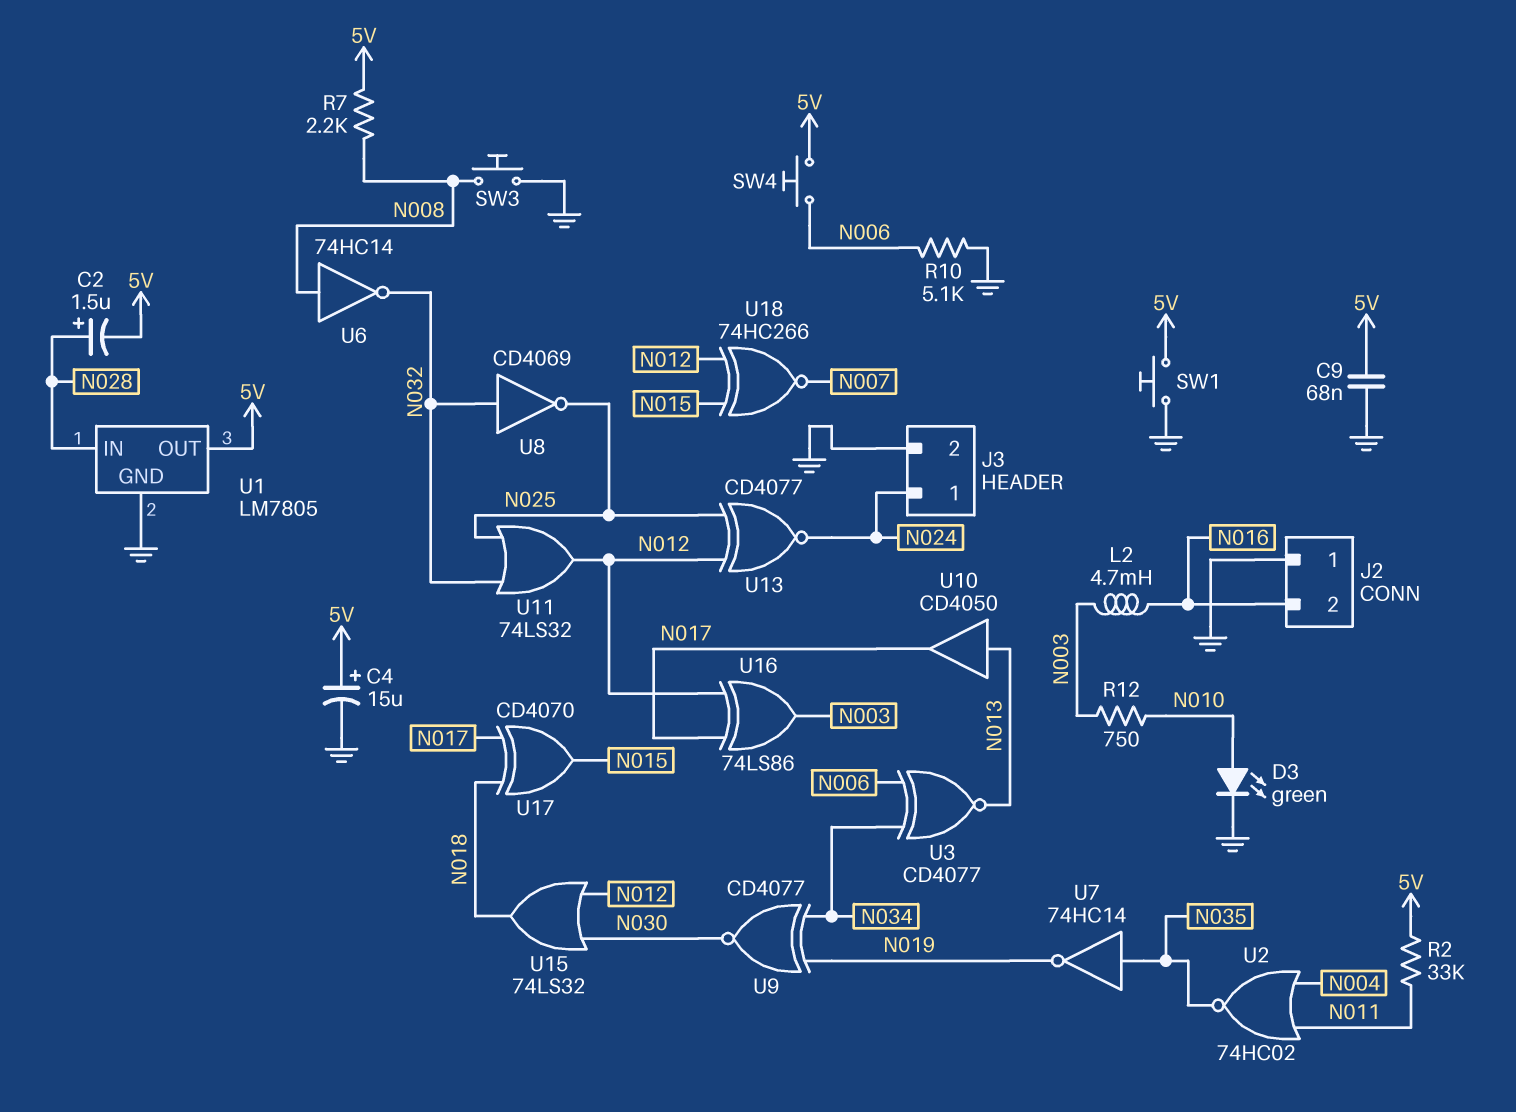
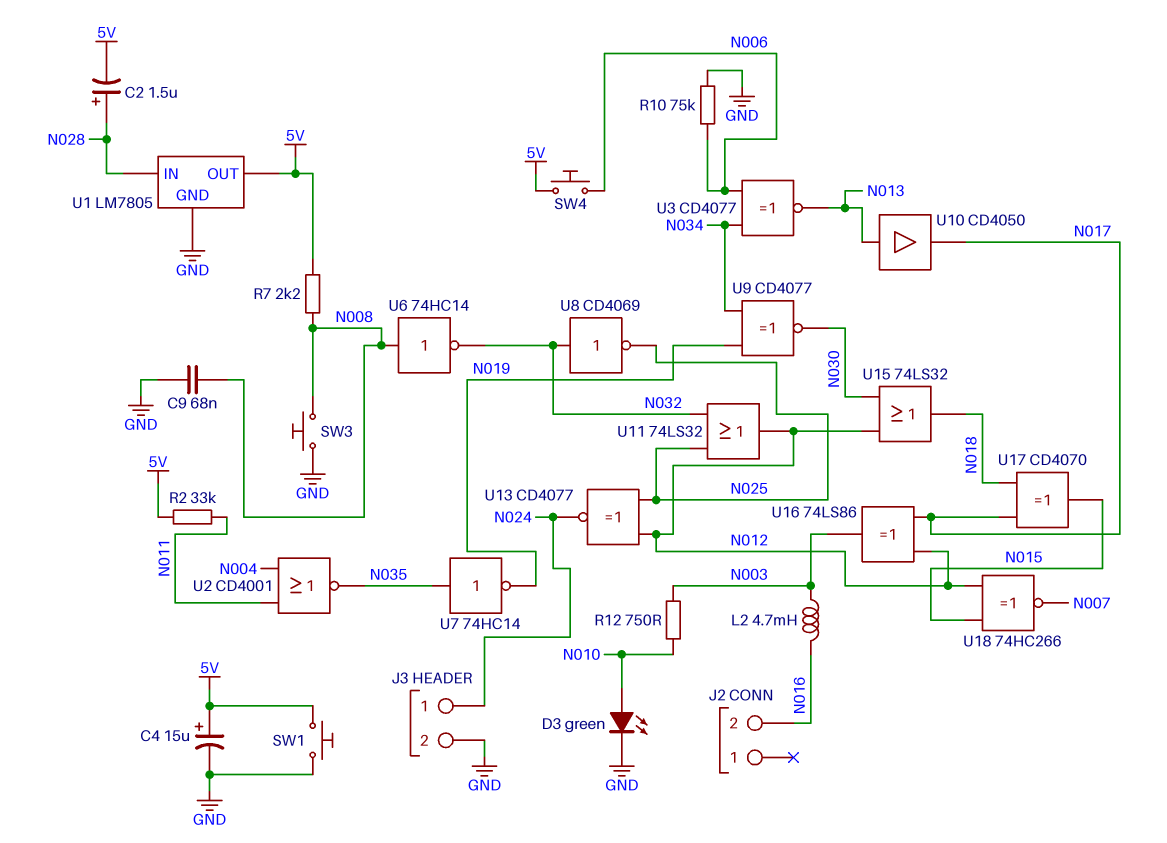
C9: 68nF (5V, GND) -> 68nF (GND, N008)
J2 pin 1: GND -> none
R10: 5.1k (GND, N006) -> 75k (GND, N006)
U2: NOR 74HC02 (in N004, in N011, out N035) -> NOR CD4001 (in N004, in N011, out N035)

